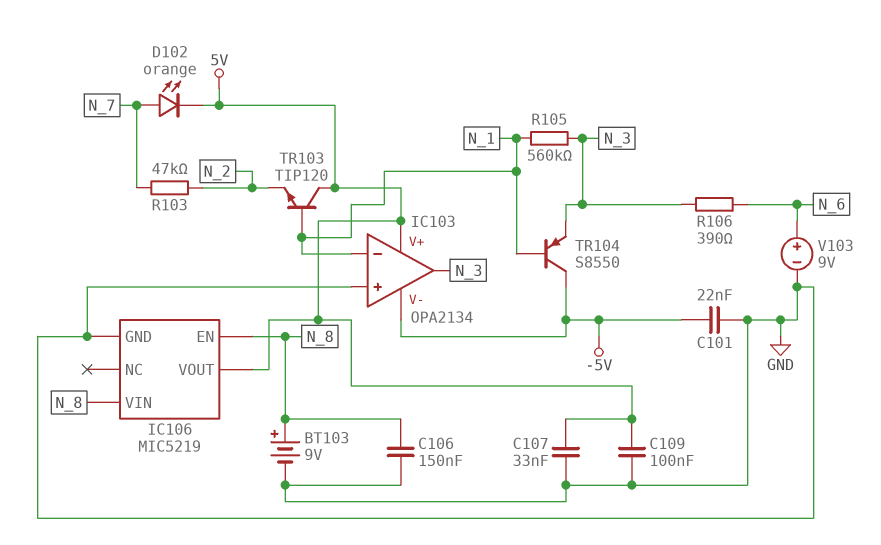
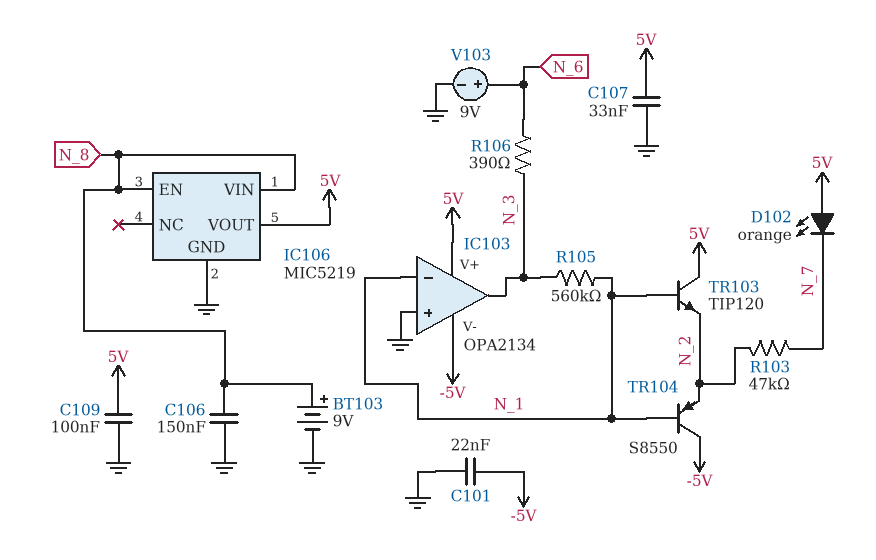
D102: LED orange (A N_7, K 5V) -> LED orange (A 5V, K N_7)
TR104: PNP S8550 (B N_1, C -5V, E N_3) -> PNP S8550 (B N_1, C -5V, E N_2)

